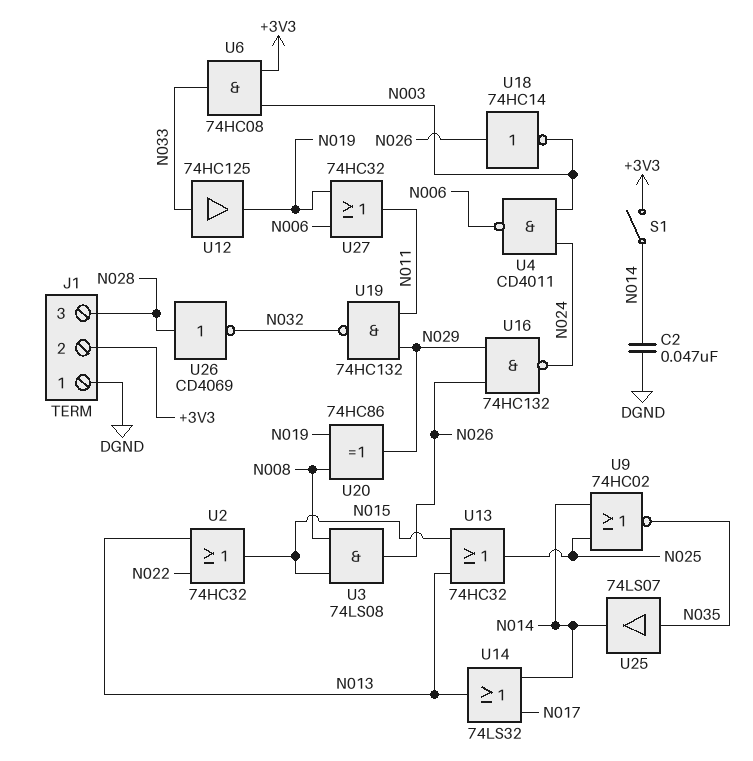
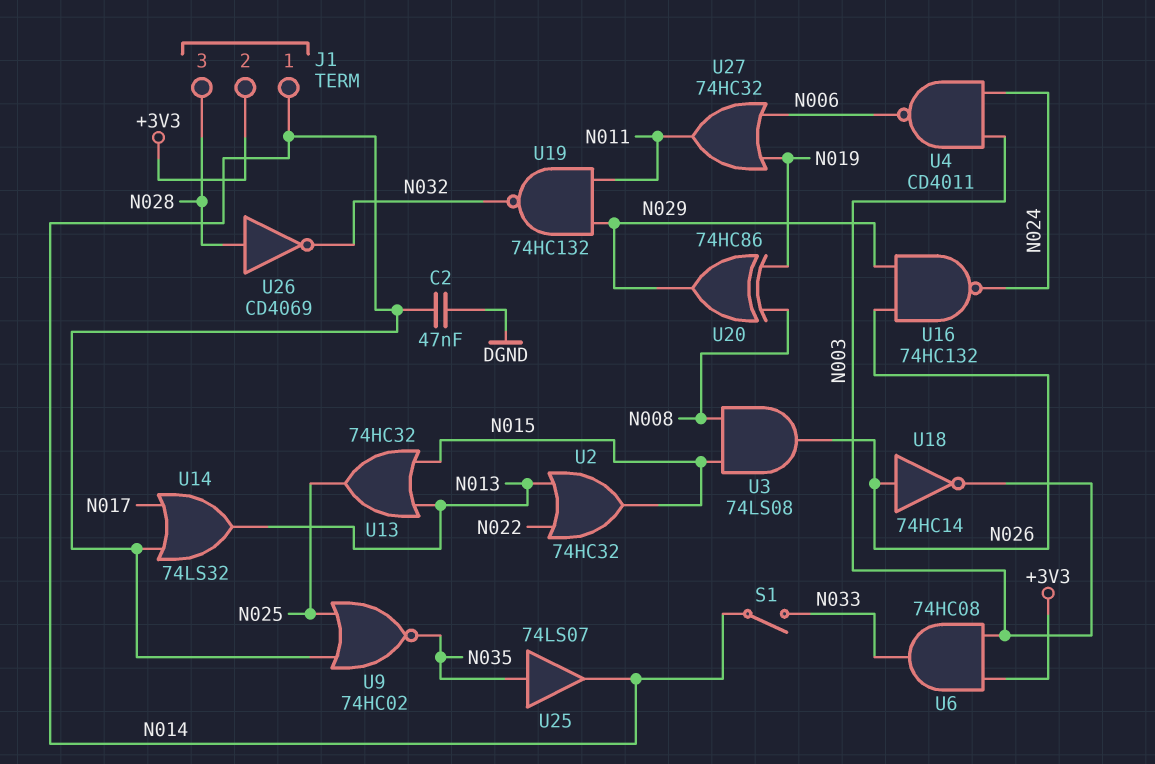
J1 pin 1: DGND -> N014
S1: switch (+3V3, N014) -> switch (N014, N033)
U12: buffer 74HC125 (in N033, out N019) -> none

